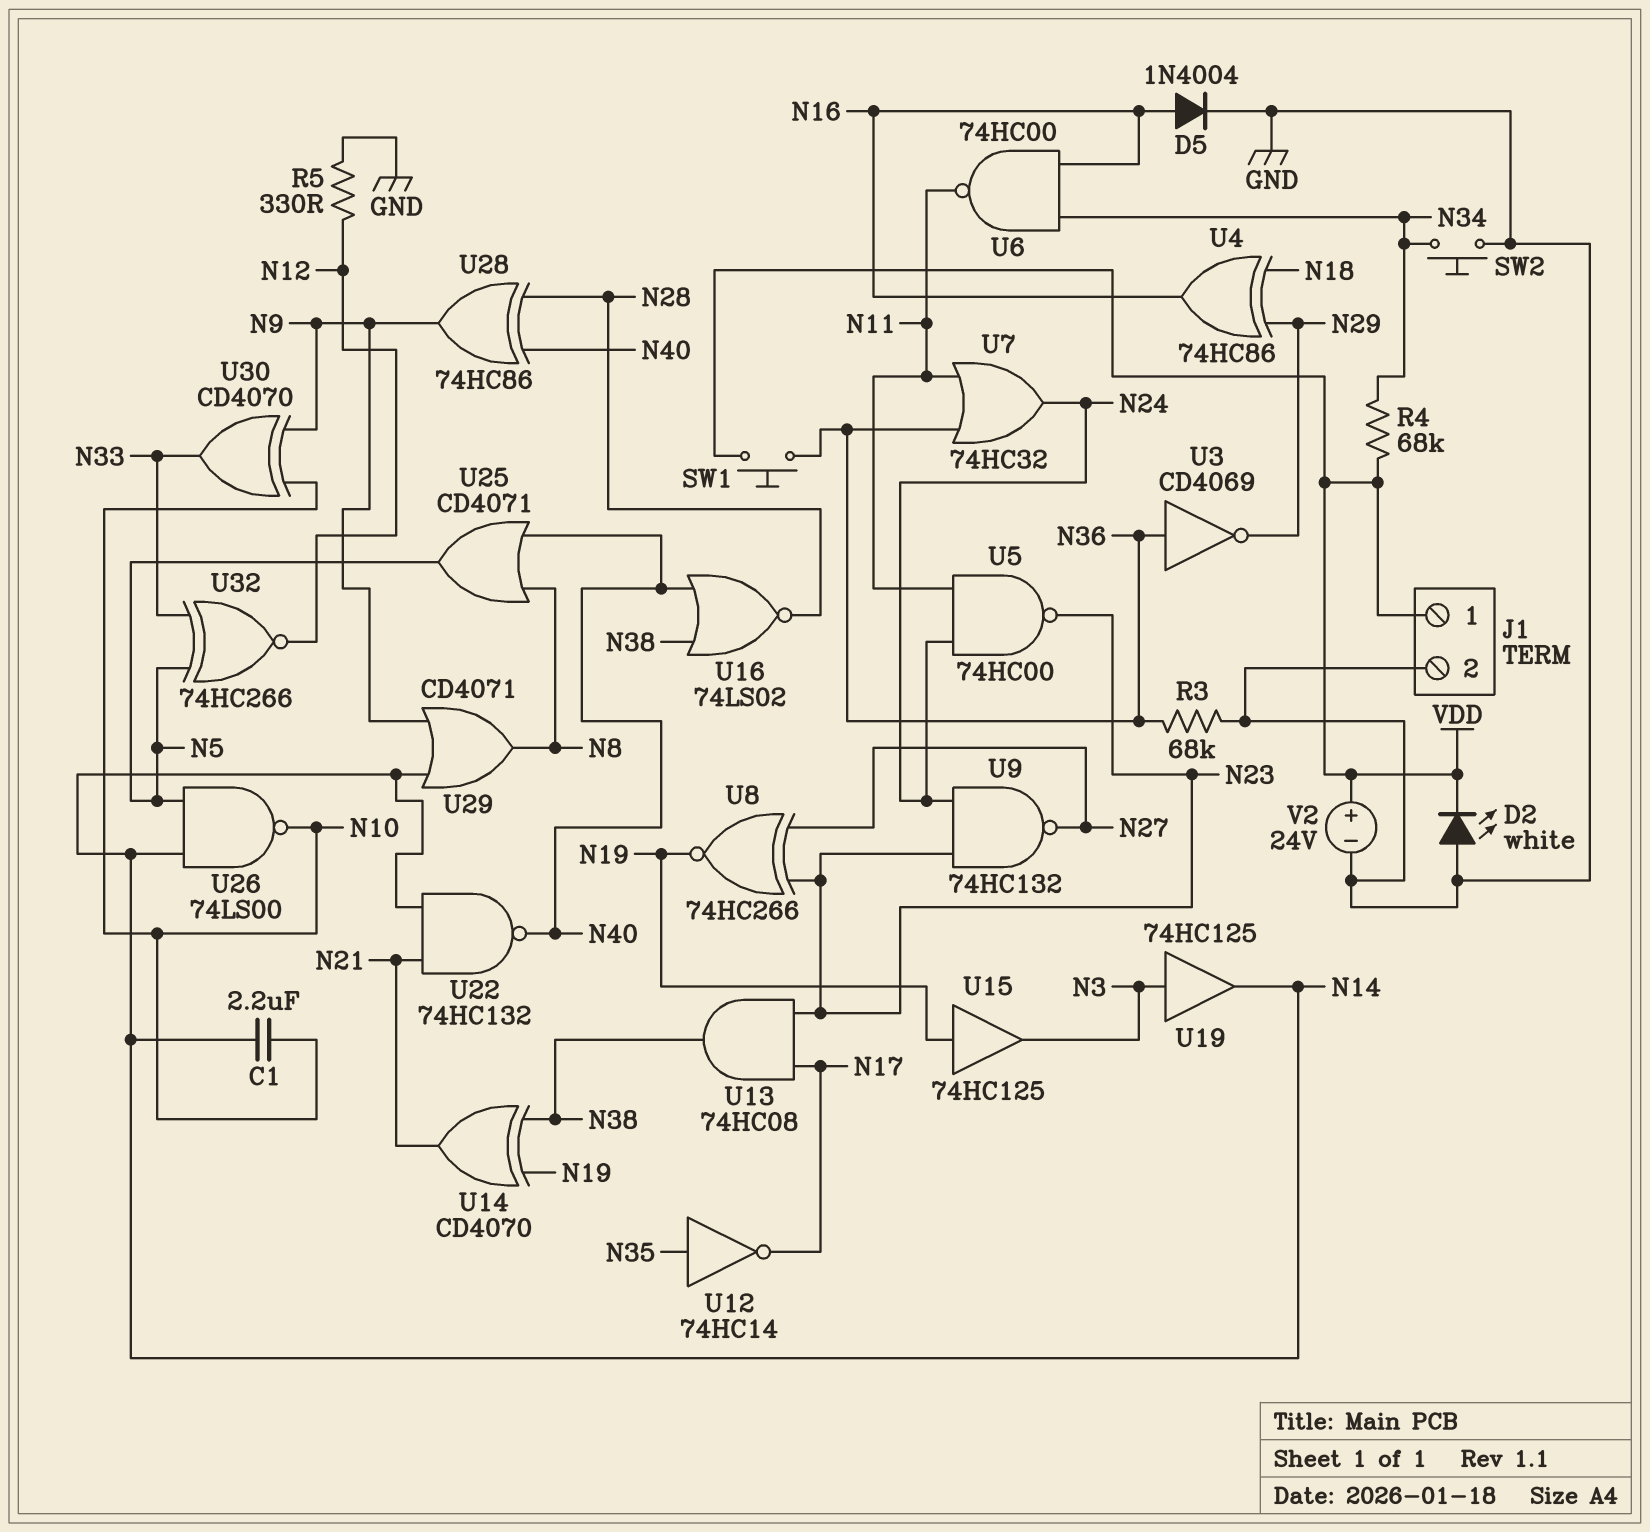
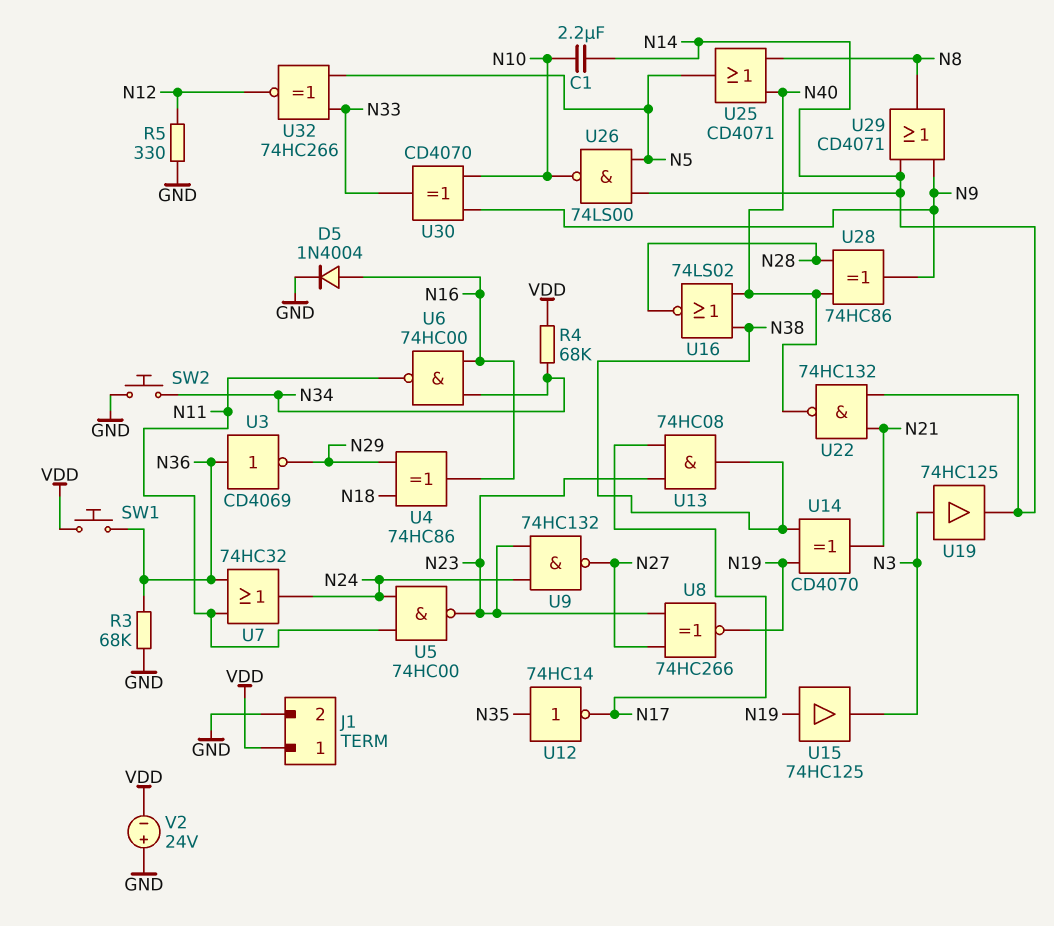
D2: LED white (A GND, K VDD) -> none
V2: 24V (plus VDD, minus GND) -> 24V (plus GND, minus VDD)

